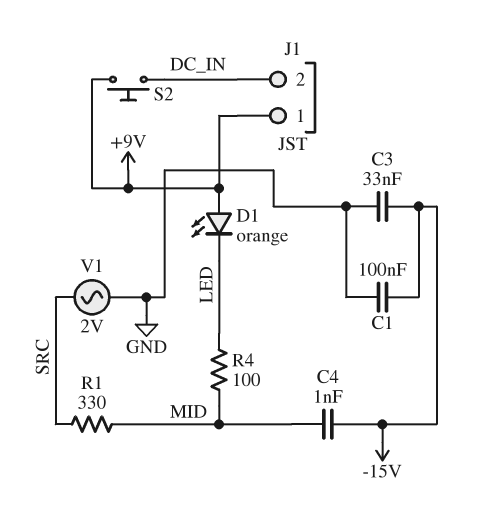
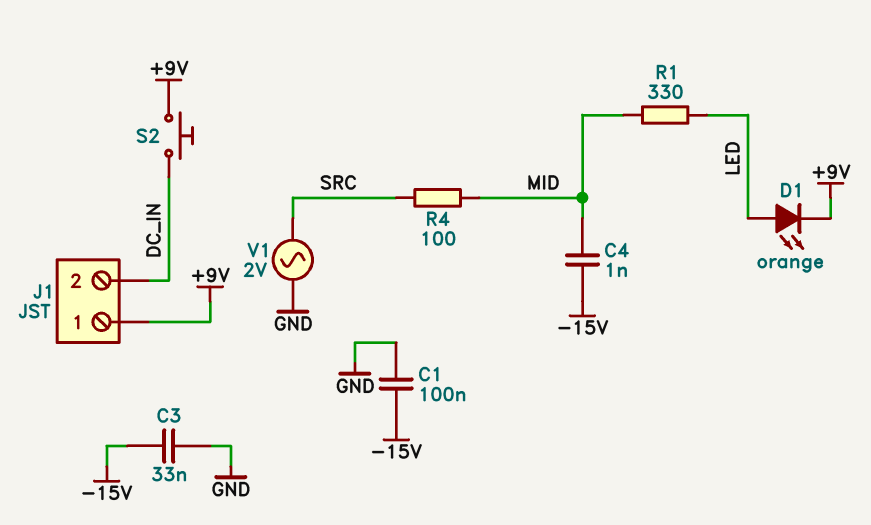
D1: LED orange (A +9V, K LED) -> LED orange (A LED, K +9V)
R1: 330 (MID, SRC) -> 330 (LED, MID)
R4: 100 (LED, MID) -> 100 (MID, SRC)

